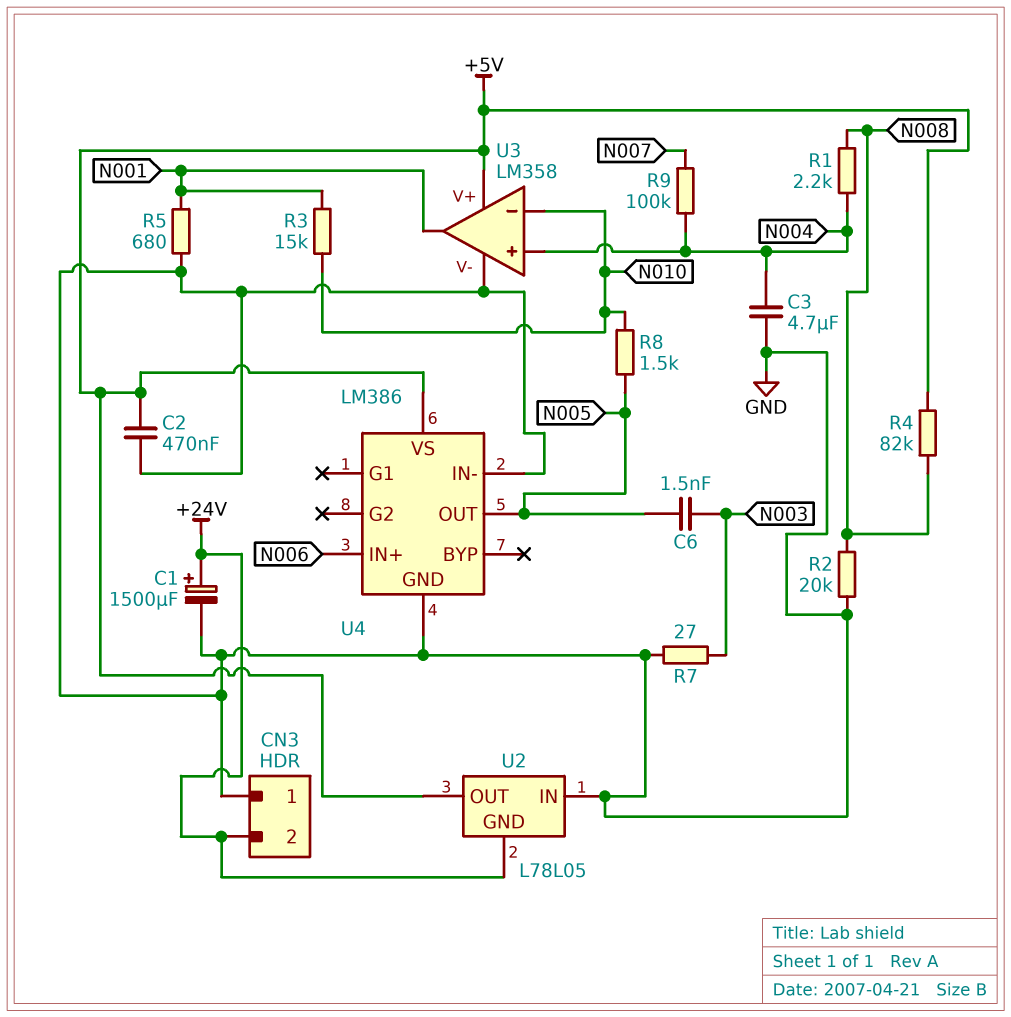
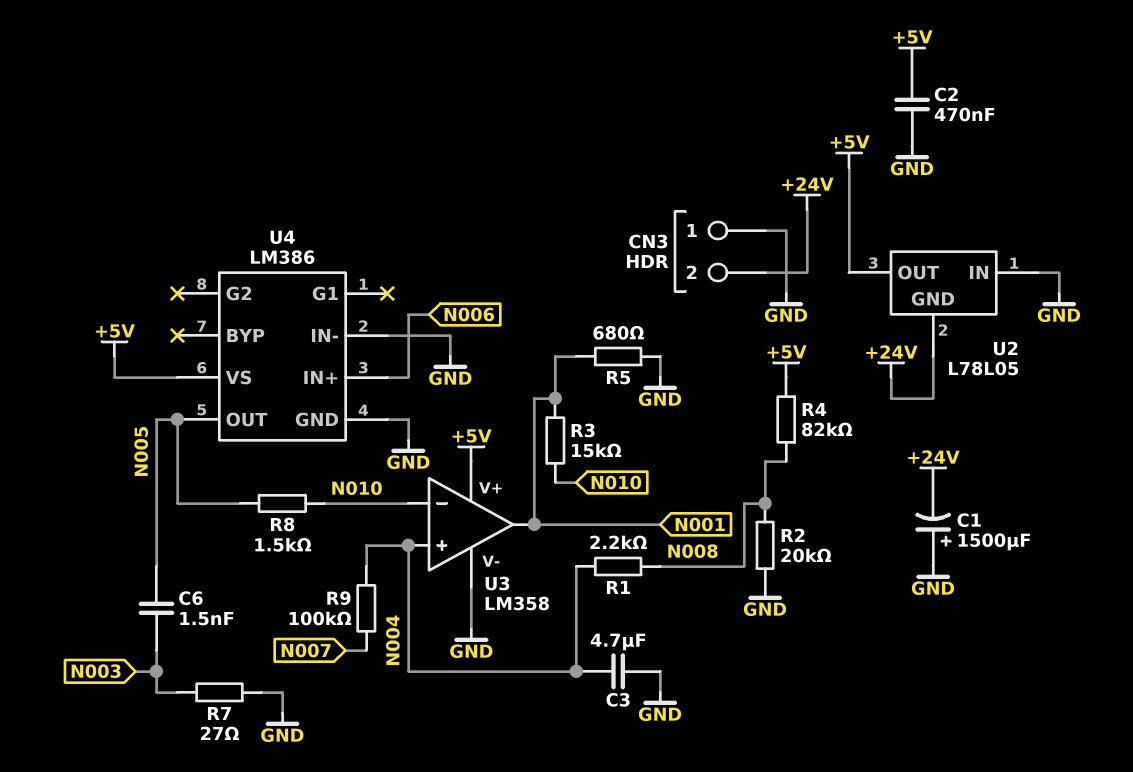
C1: 1500uF (plus +24V, minus GND) -> 1500uF (plus GND, minus +24V)

